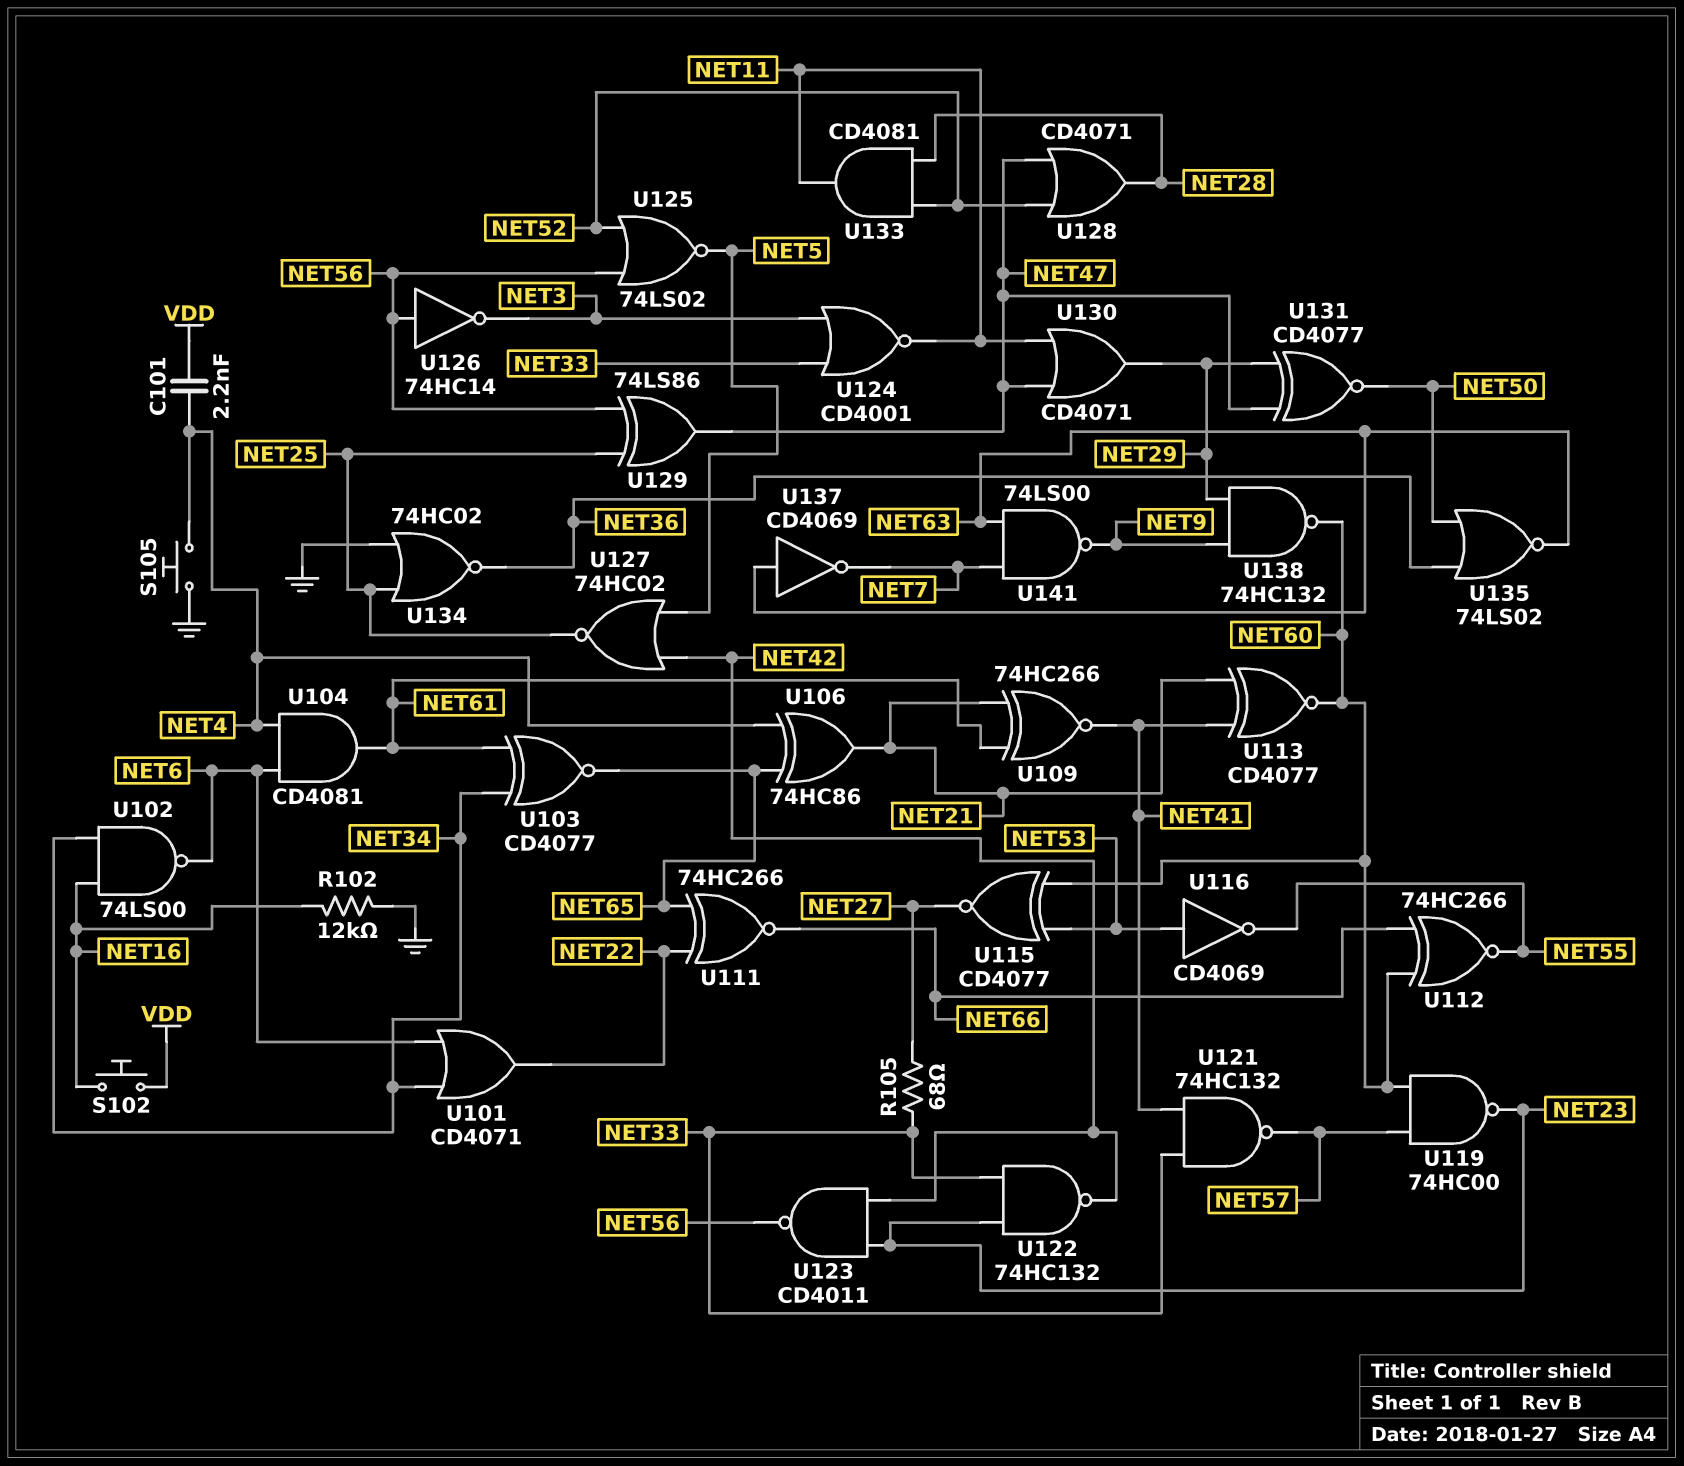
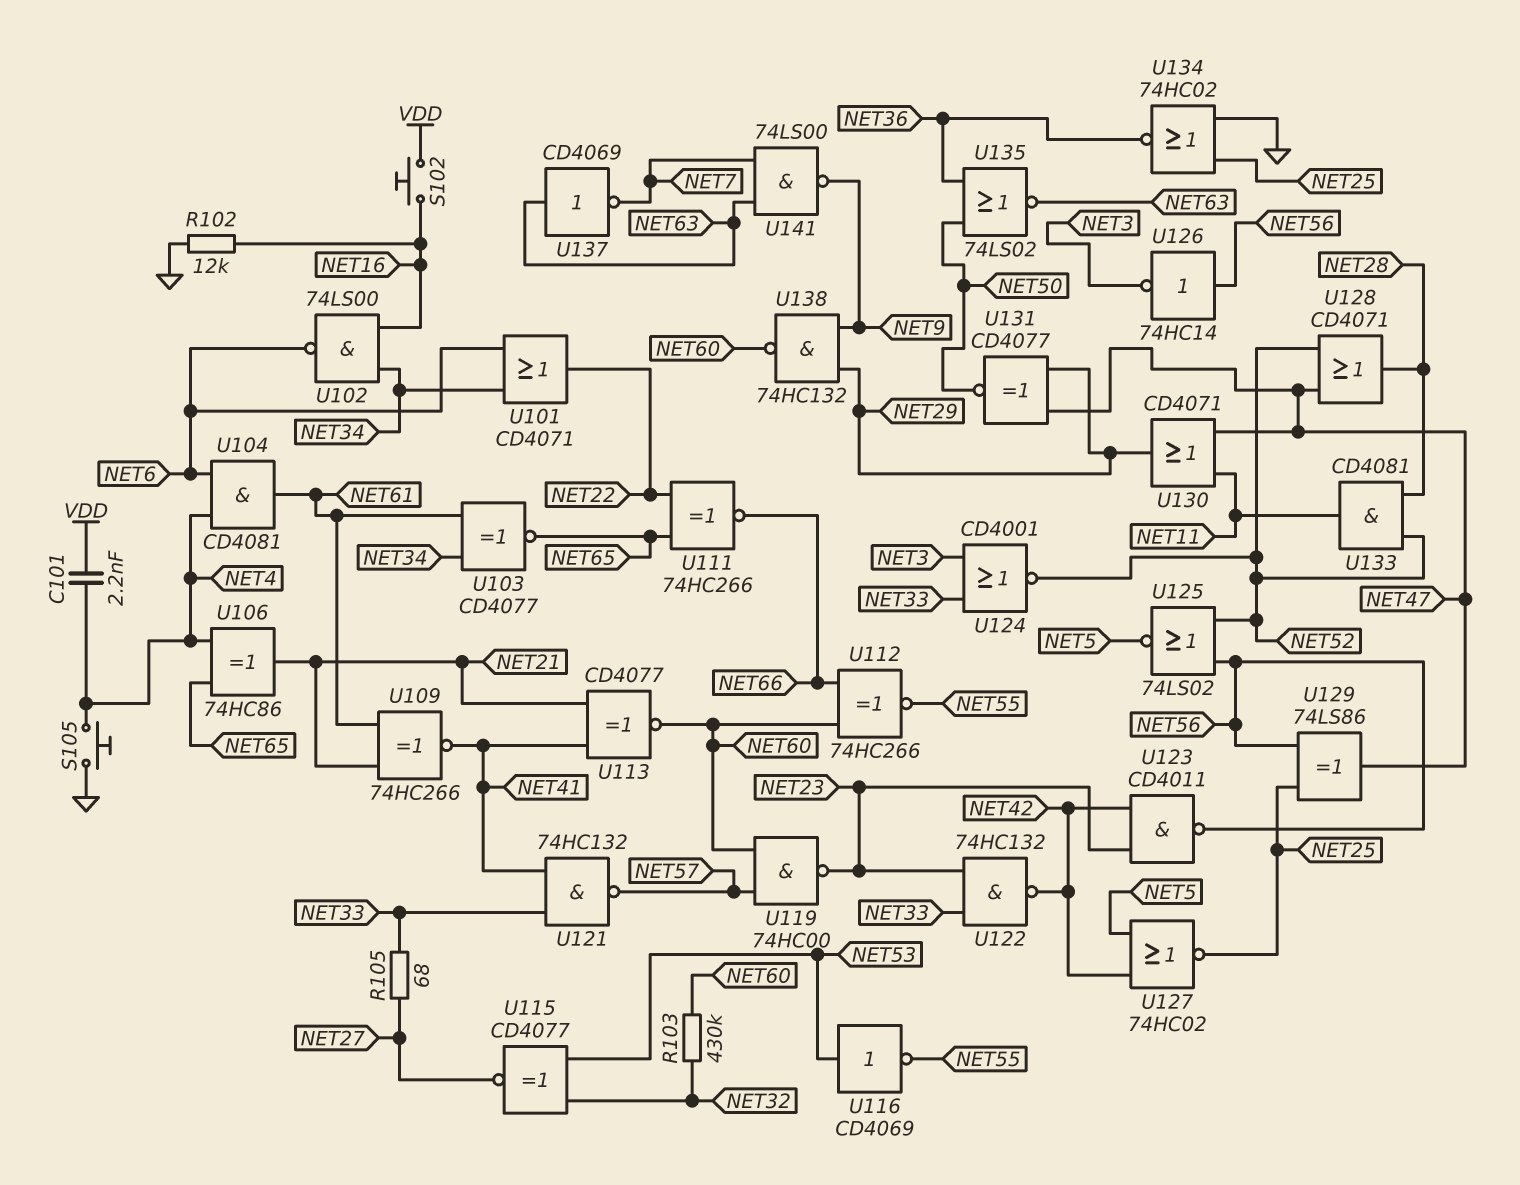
R103: none -> 430k (NET32, NET60)
U115: XNOR CD4077 (in NET53, in NET60, out NET27) -> XNOR CD4077 (in NET32, in NET53, out NET27)
U124: NOR CD4001 (in NET3, in NET33, out NET11) -> NOR CD4001 (in NET3, in NET33, out NET52)

